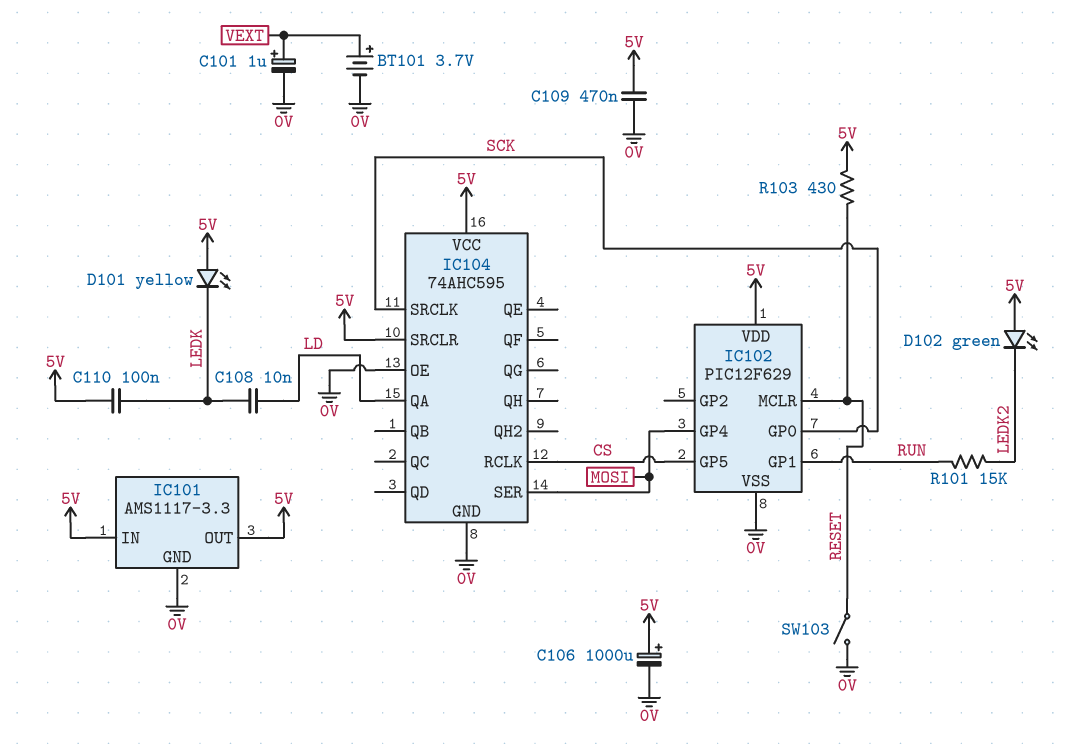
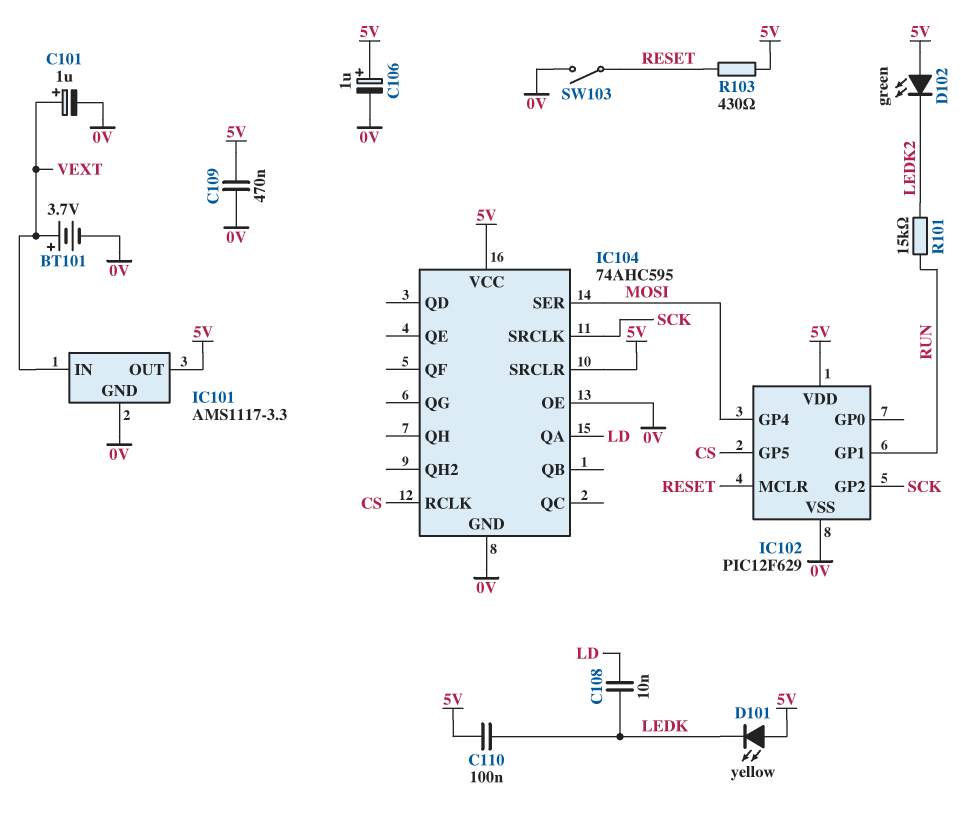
C106: 1000uF (plus 5V, minus 0V) -> 1uF (plus 5V, minus 0V)
IC101 pin IN: 5V -> VEXT
IC102 pin GP0: SCK -> none
IC102 pin GP2: none -> SCK

